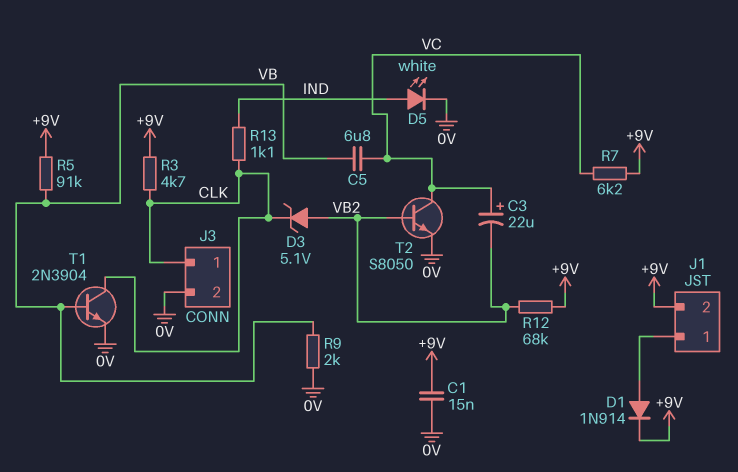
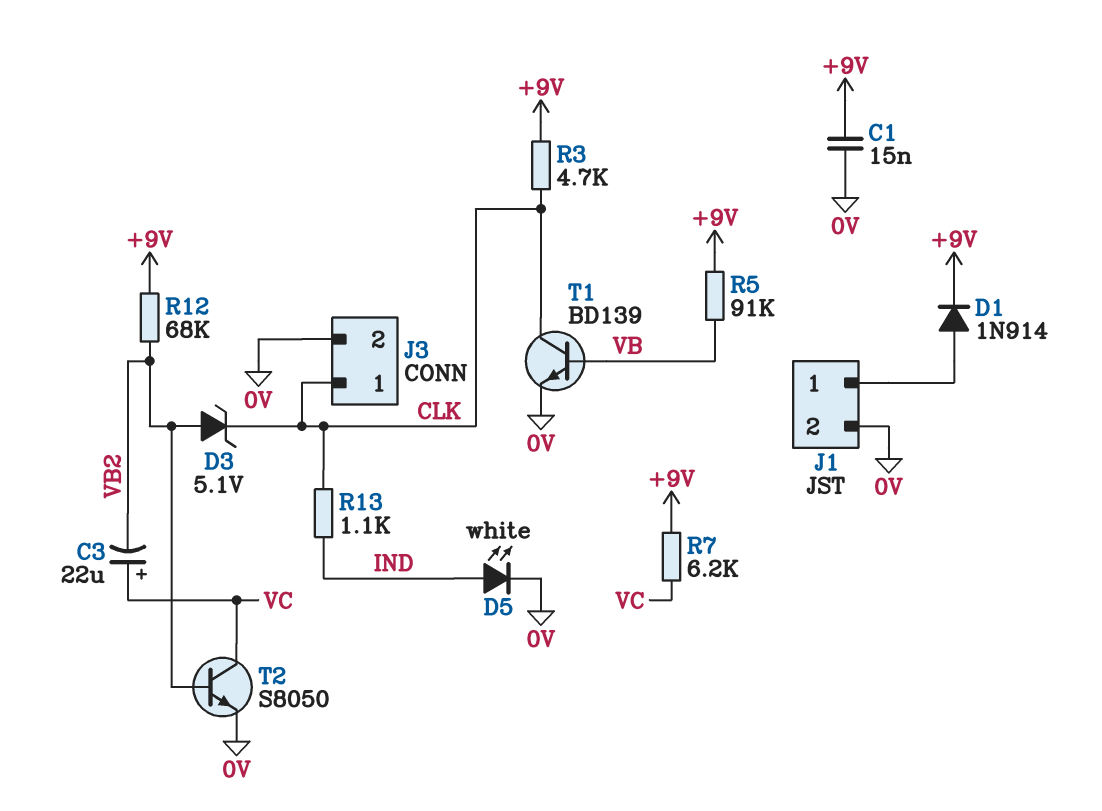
C5: 6.8uF (VB, VC) -> none
J1 pin 2: +9V -> 0V
R9: 2k (0V, VB) -> none
T1: NPN 2N3904 (B VB, C CLK, E 0V) -> NPN BD139 (B VB, C CLK, E 0V)

